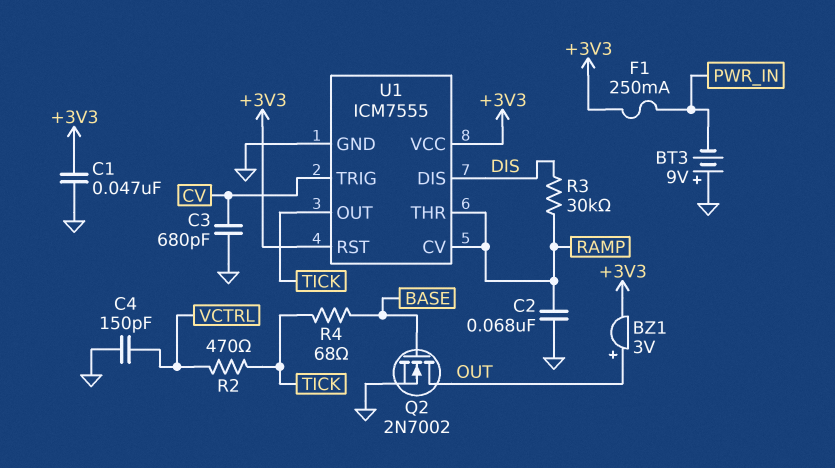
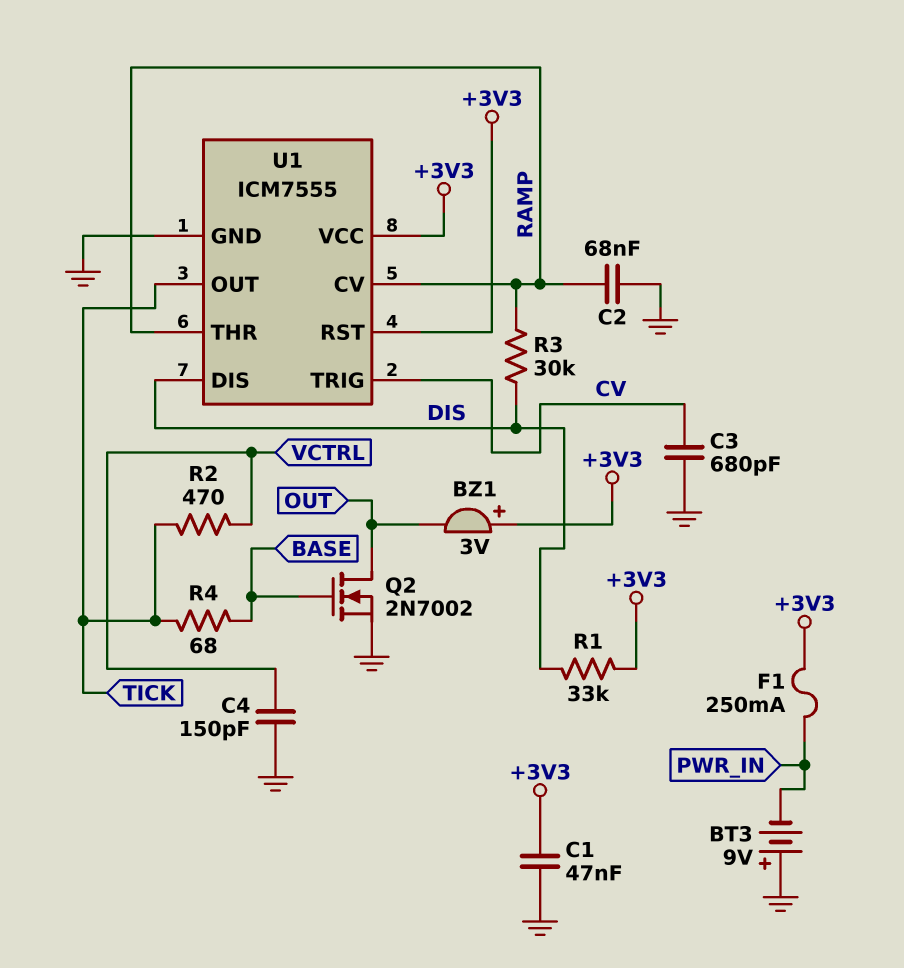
BZ1: buzzer 3V (plus OUT, minus +3V3) -> buzzer 3V (plus +3V3, minus OUT)
R1: none -> 33k (+3V3, DIS)

